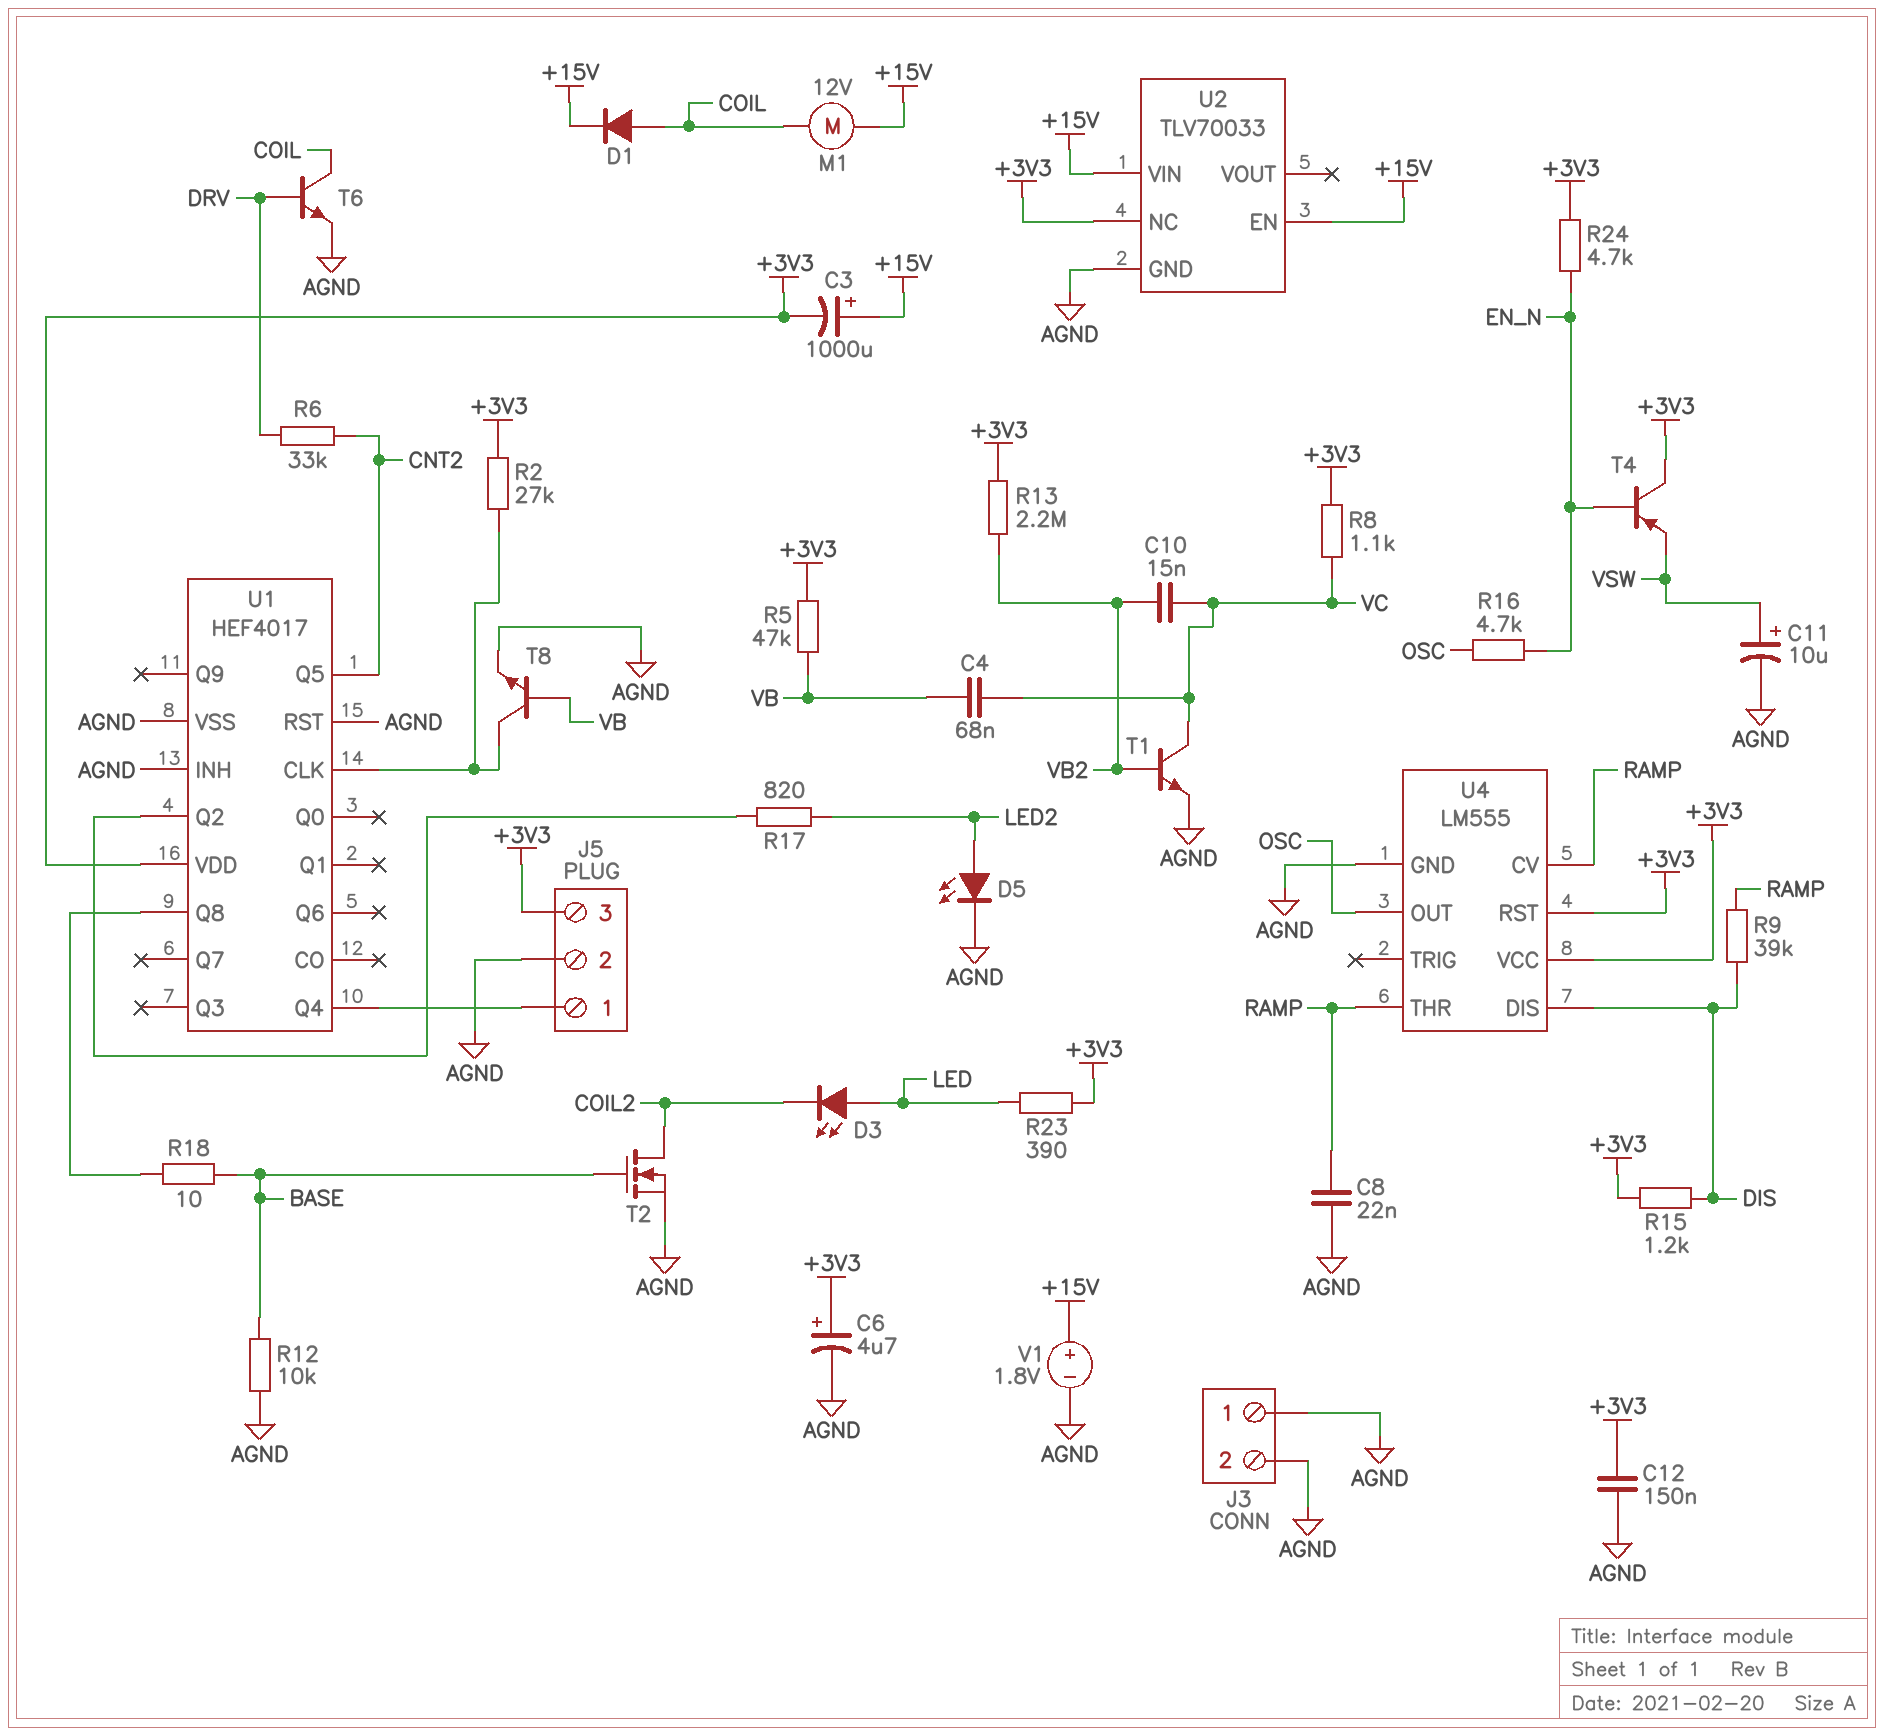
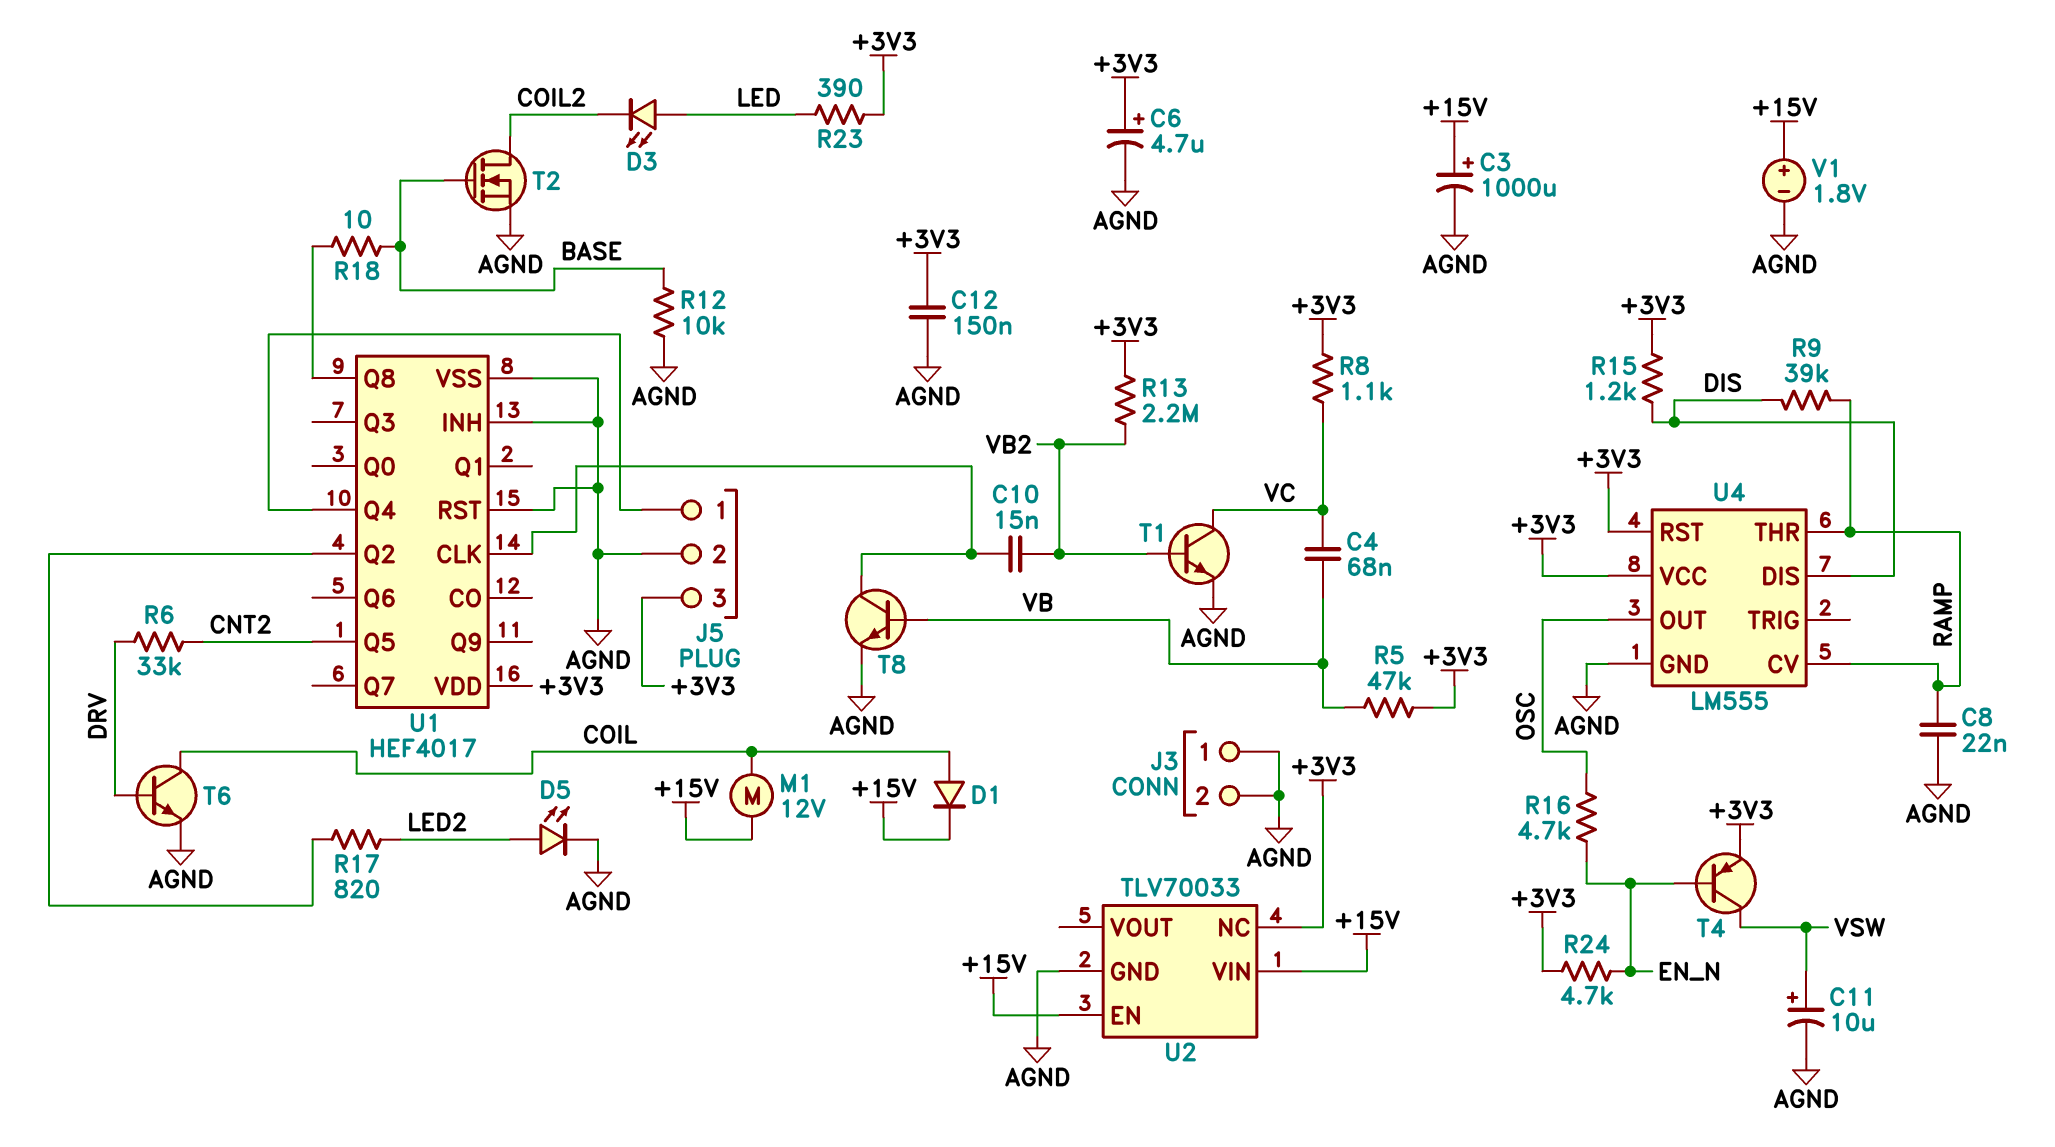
C3: 1000uF (plus +15V, minus +3V3) -> 1000uF (plus +15V, minus AGND)
C10: 15nF (VB2, VC) -> 15nF (U1/CLK, VB2)
R2: 27k (+3V3, U1/CLK) -> none
T4: PNP (B EN_N, C +3V3, E VSW) -> PNP (B EN_N, C VSW, E +3V3)

